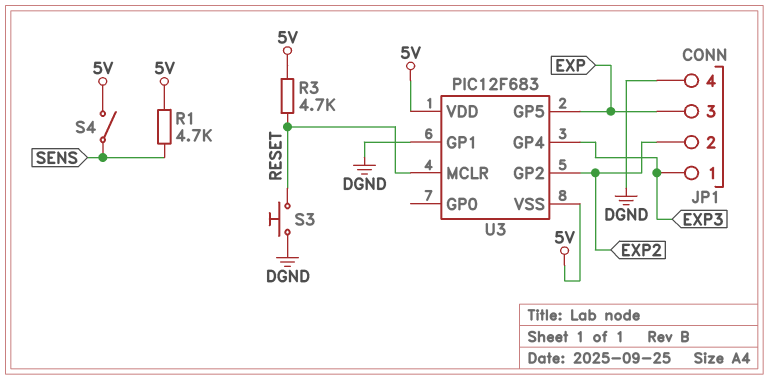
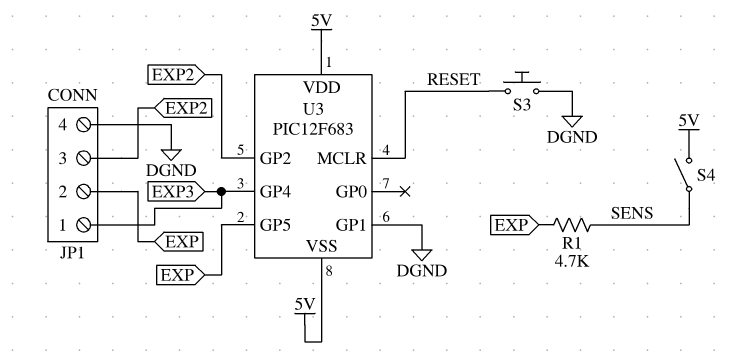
JP1 pin 2: EXP2 -> EXP
JP1 pin 3: EXP -> EXP2
R1: 4.7k (5V, SENS) -> 4.7k (EXP, SENS)
R3: 4.7k (5V, RESET) -> none

